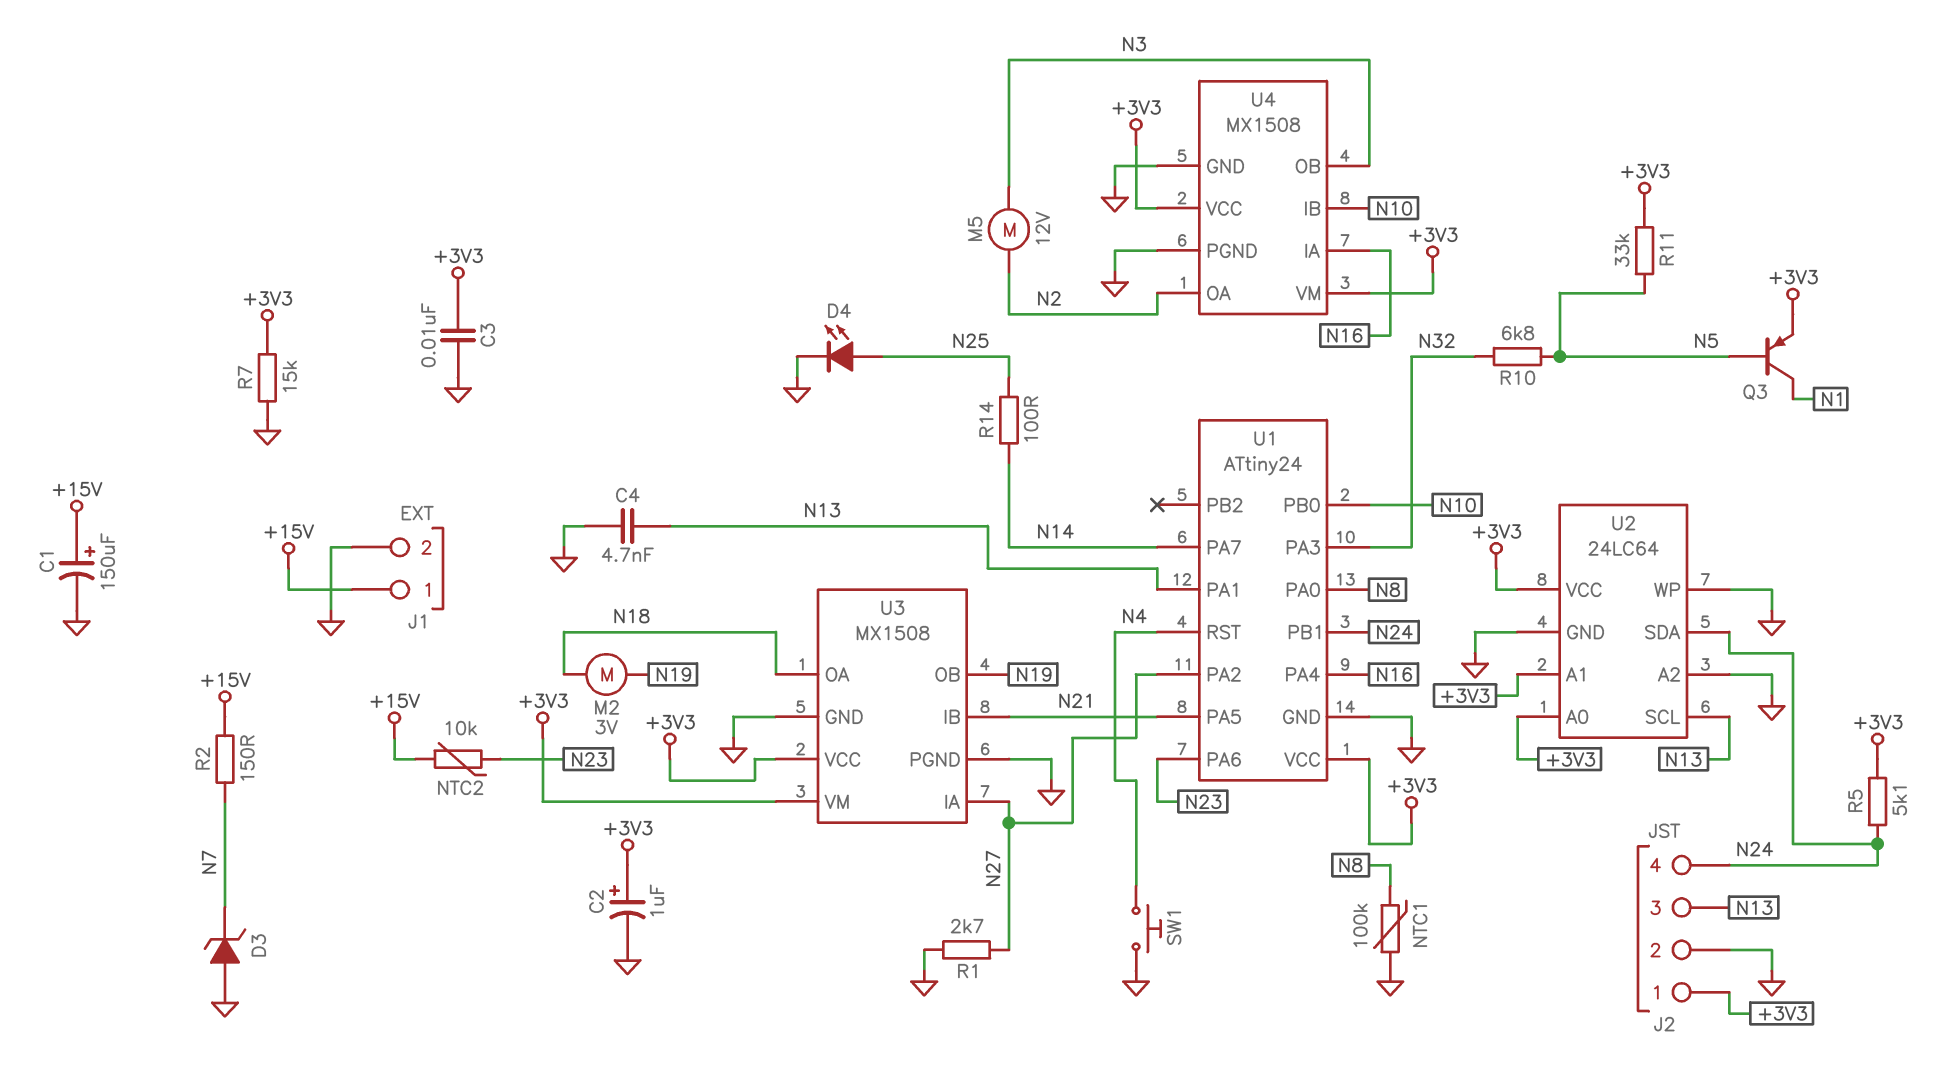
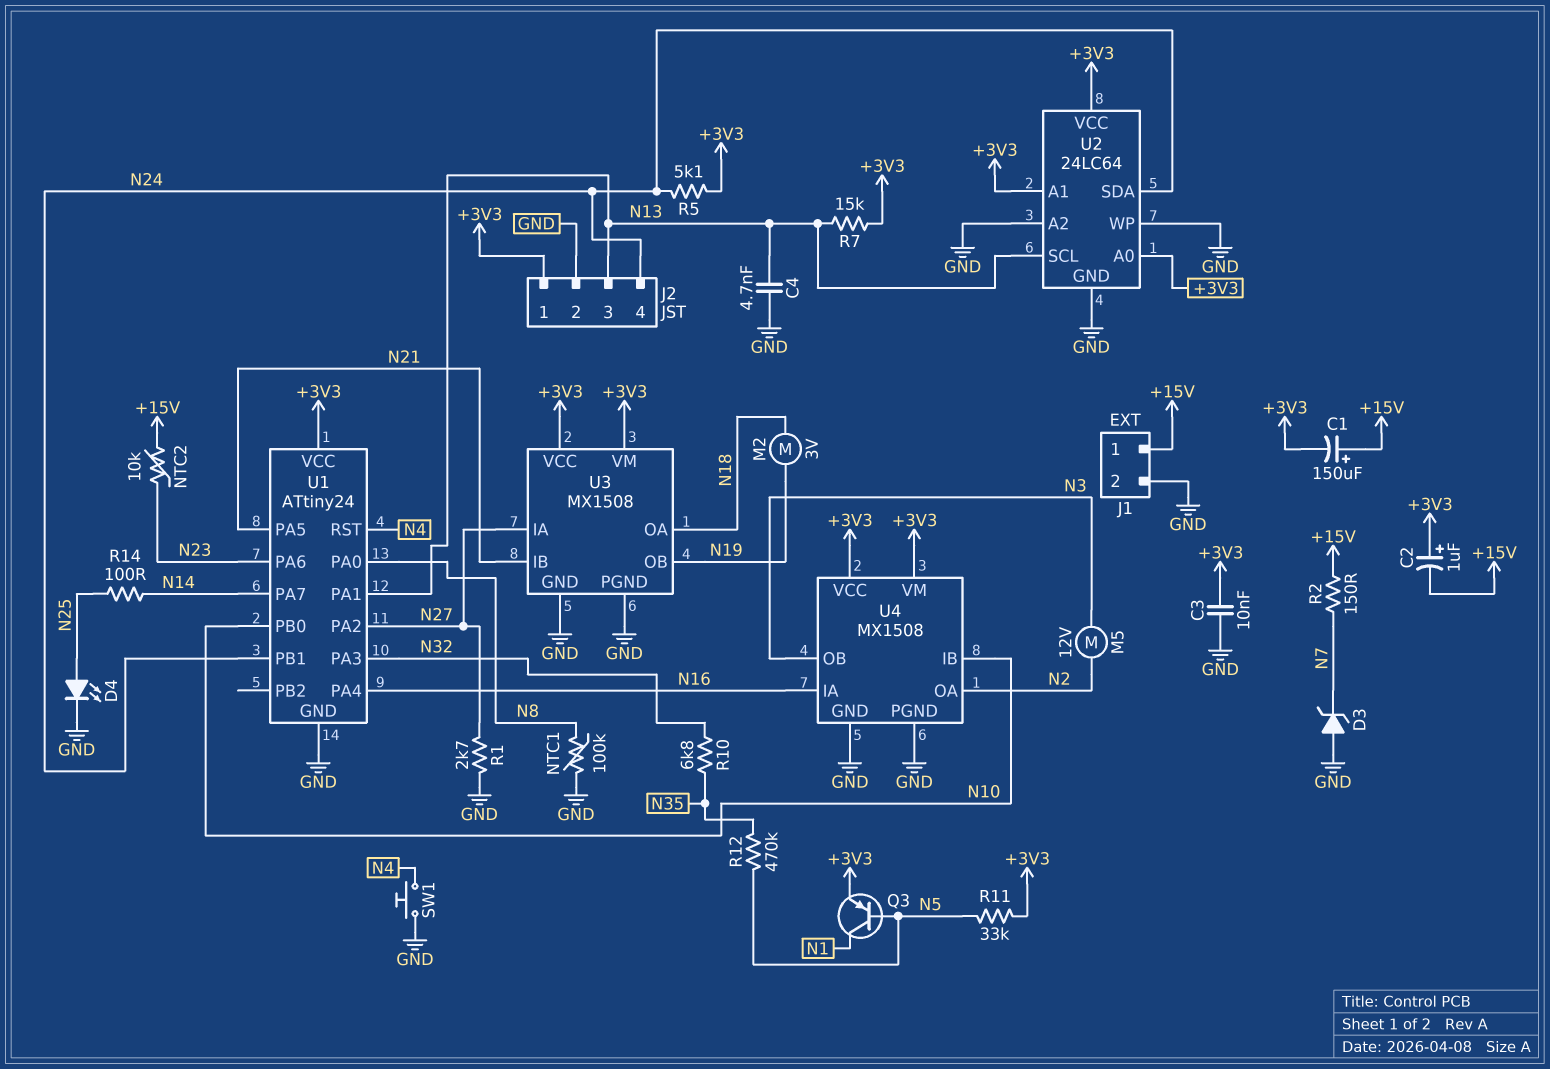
C1: 150uF (plus +15V, minus GND) -> 150uF (plus +15V, minus +3V3)
C2: 1uF (plus +3V3, minus GND) -> 1uF (plus +3V3, minus +15V)
R7: 15k (+3V3, GND) -> 15k (+3V3, N13)
R10: 6.8k (N5, N32) -> 6.8k (N32, N35)
R12: none -> 470k (N5, N35)

